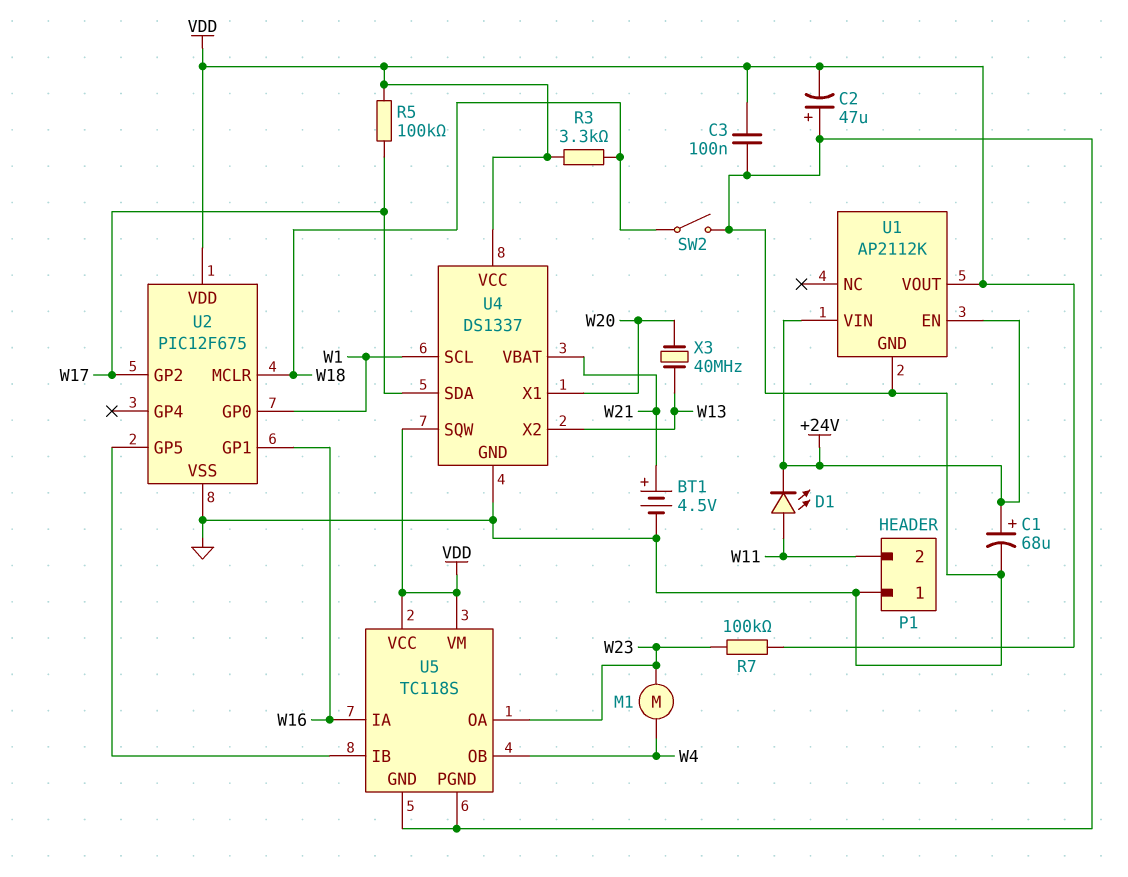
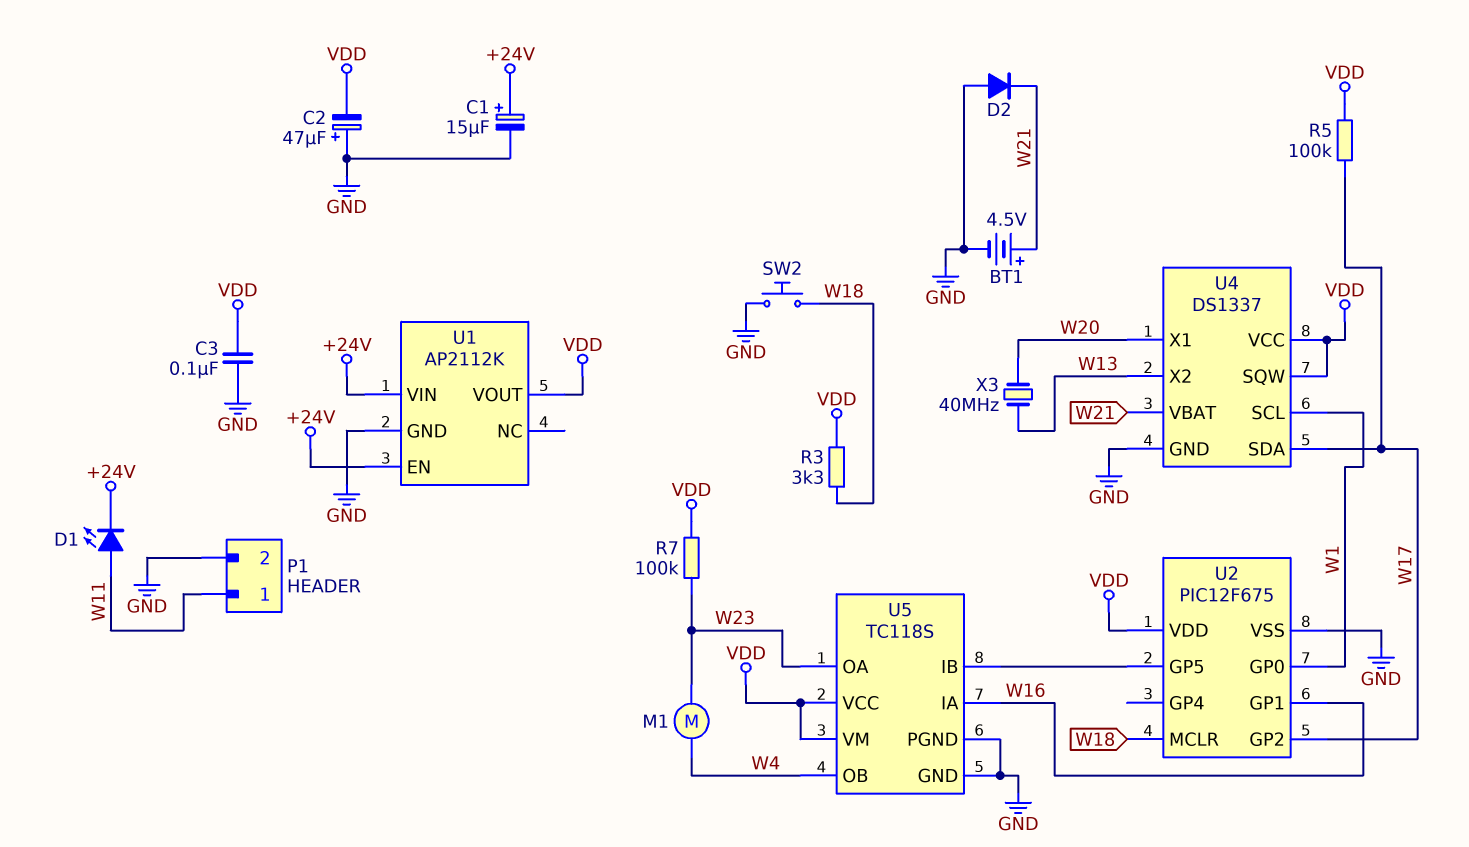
C1: 68uF (plus +24V, minus GND) -> 15uF (plus +24V, minus GND)
D2: none -> diode (A GND, K W21)
P1 pin 1: GND -> W11
P1 pin 2: W11 -> GND
SW2: switch (GND, W18) -> button (GND, W18)

